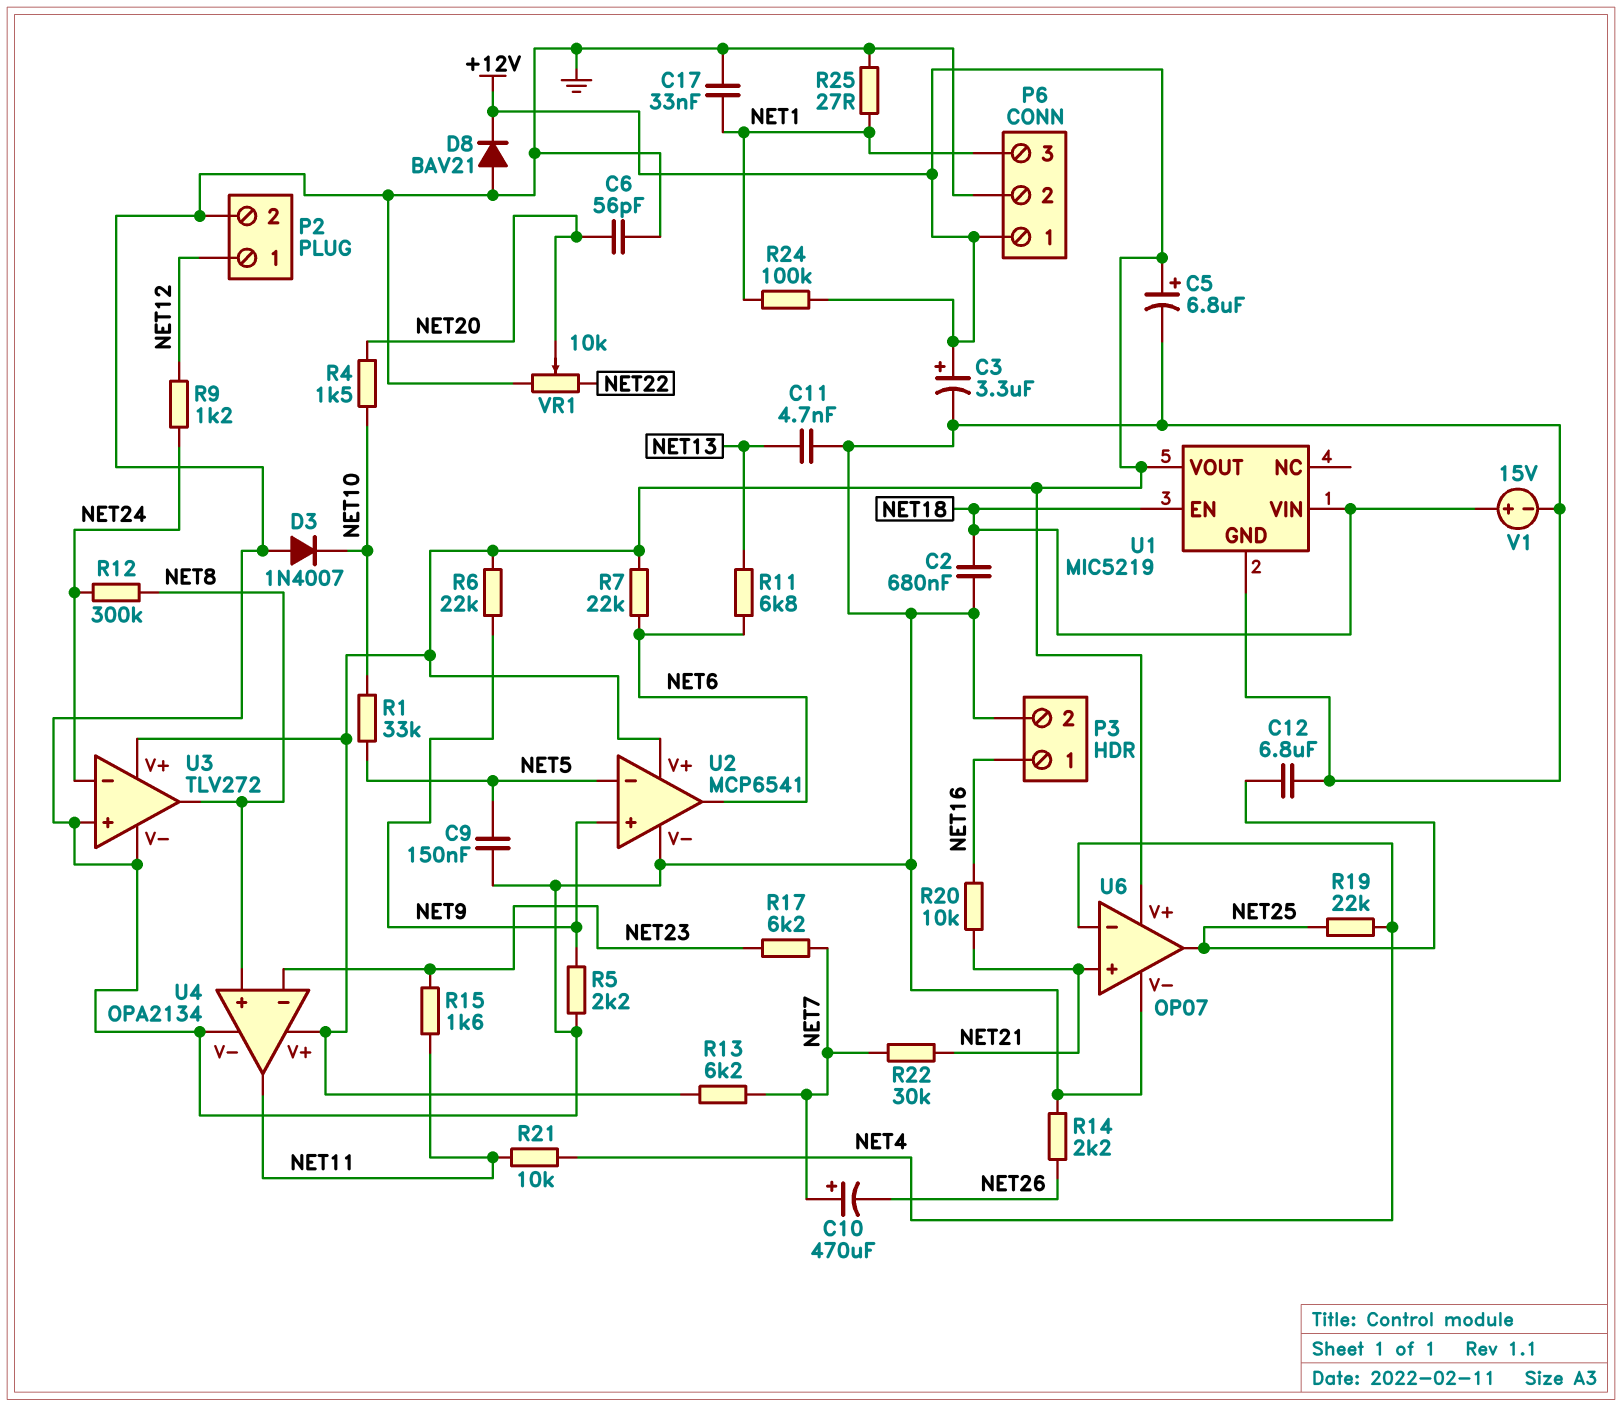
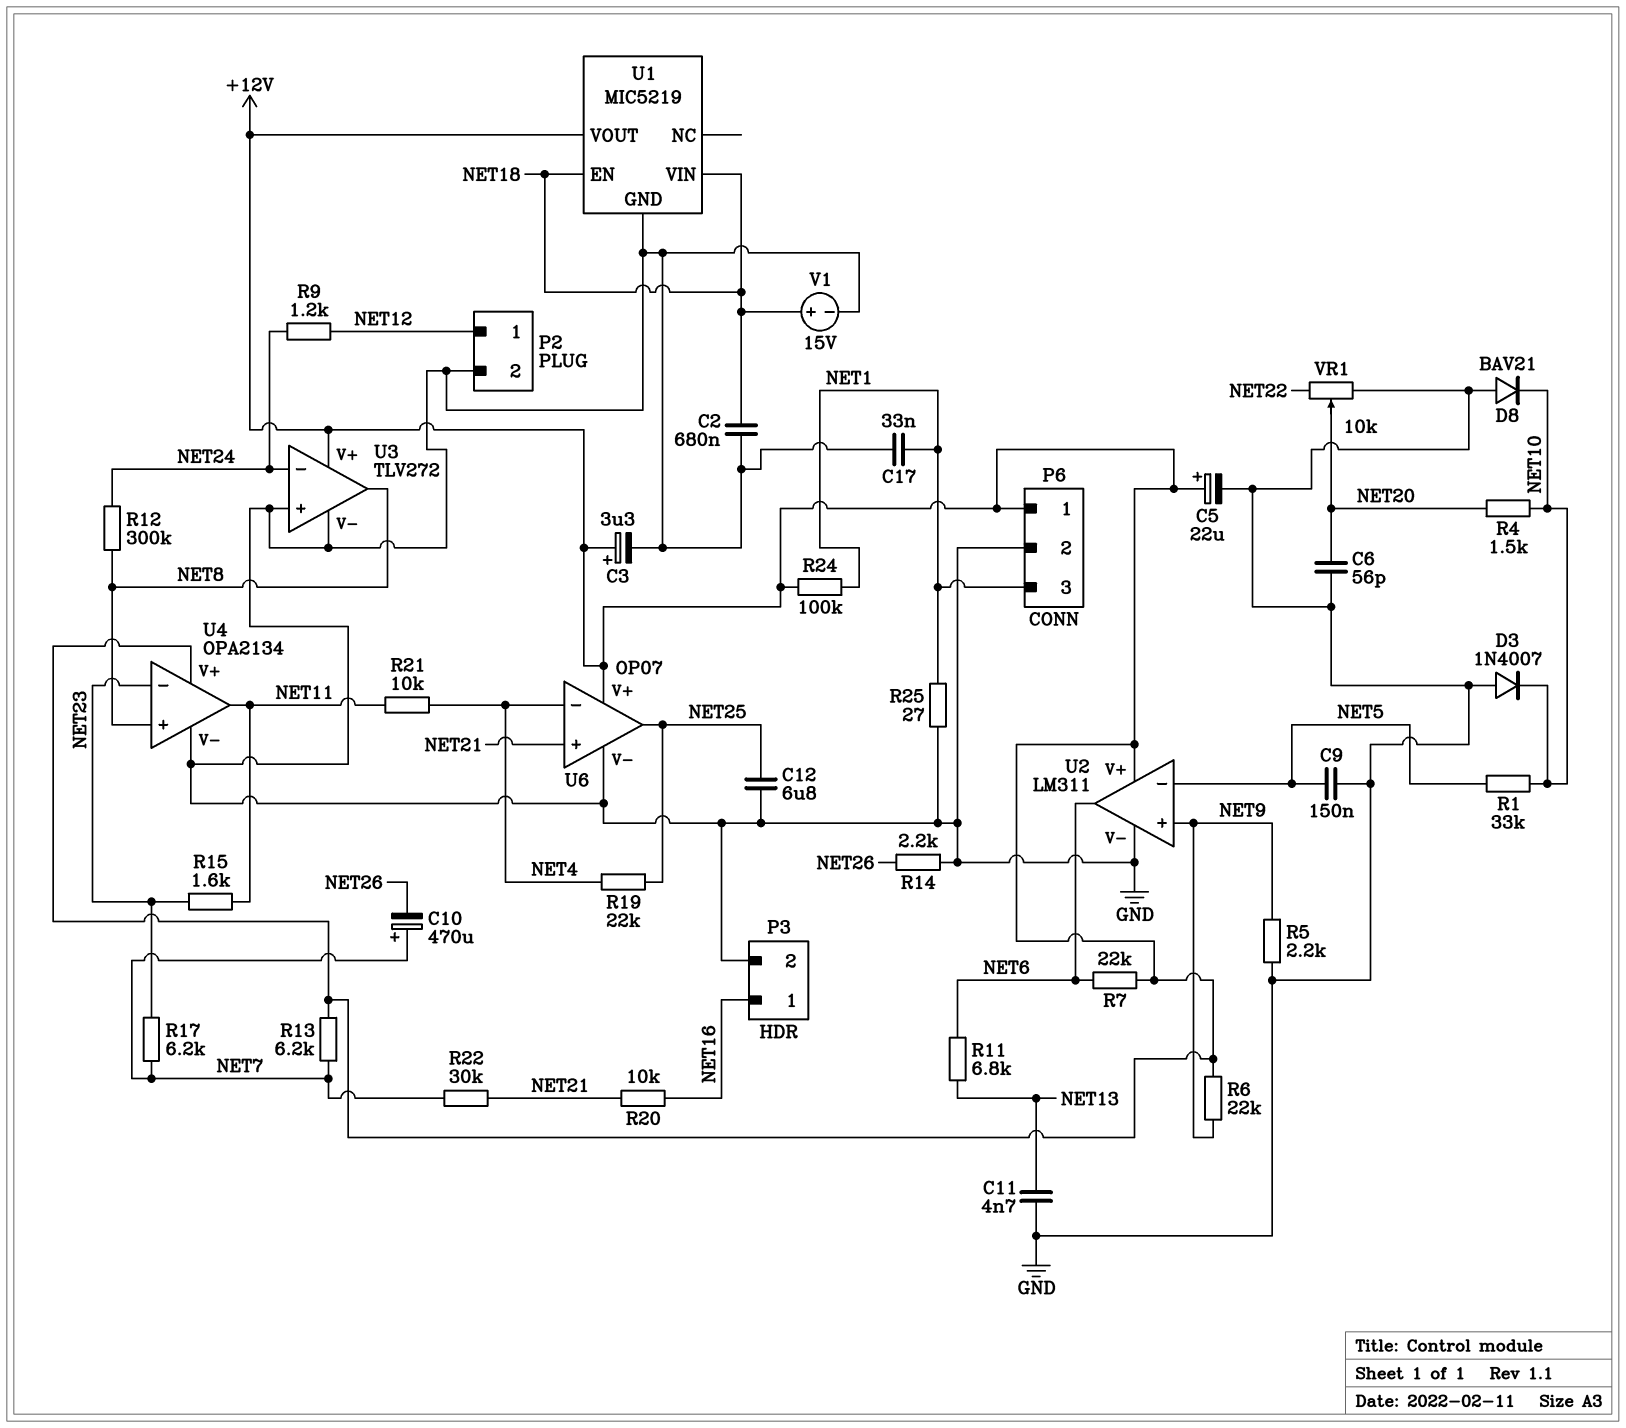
C5: 6.8uF (plus +12V, minus GND) -> 22uF (plus +12V, minus GND)
D8: diode BAV21 (A GND, K +12V) -> diode BAV21 (A GND, K NET10)
U2: MCP6541 -> LM311

